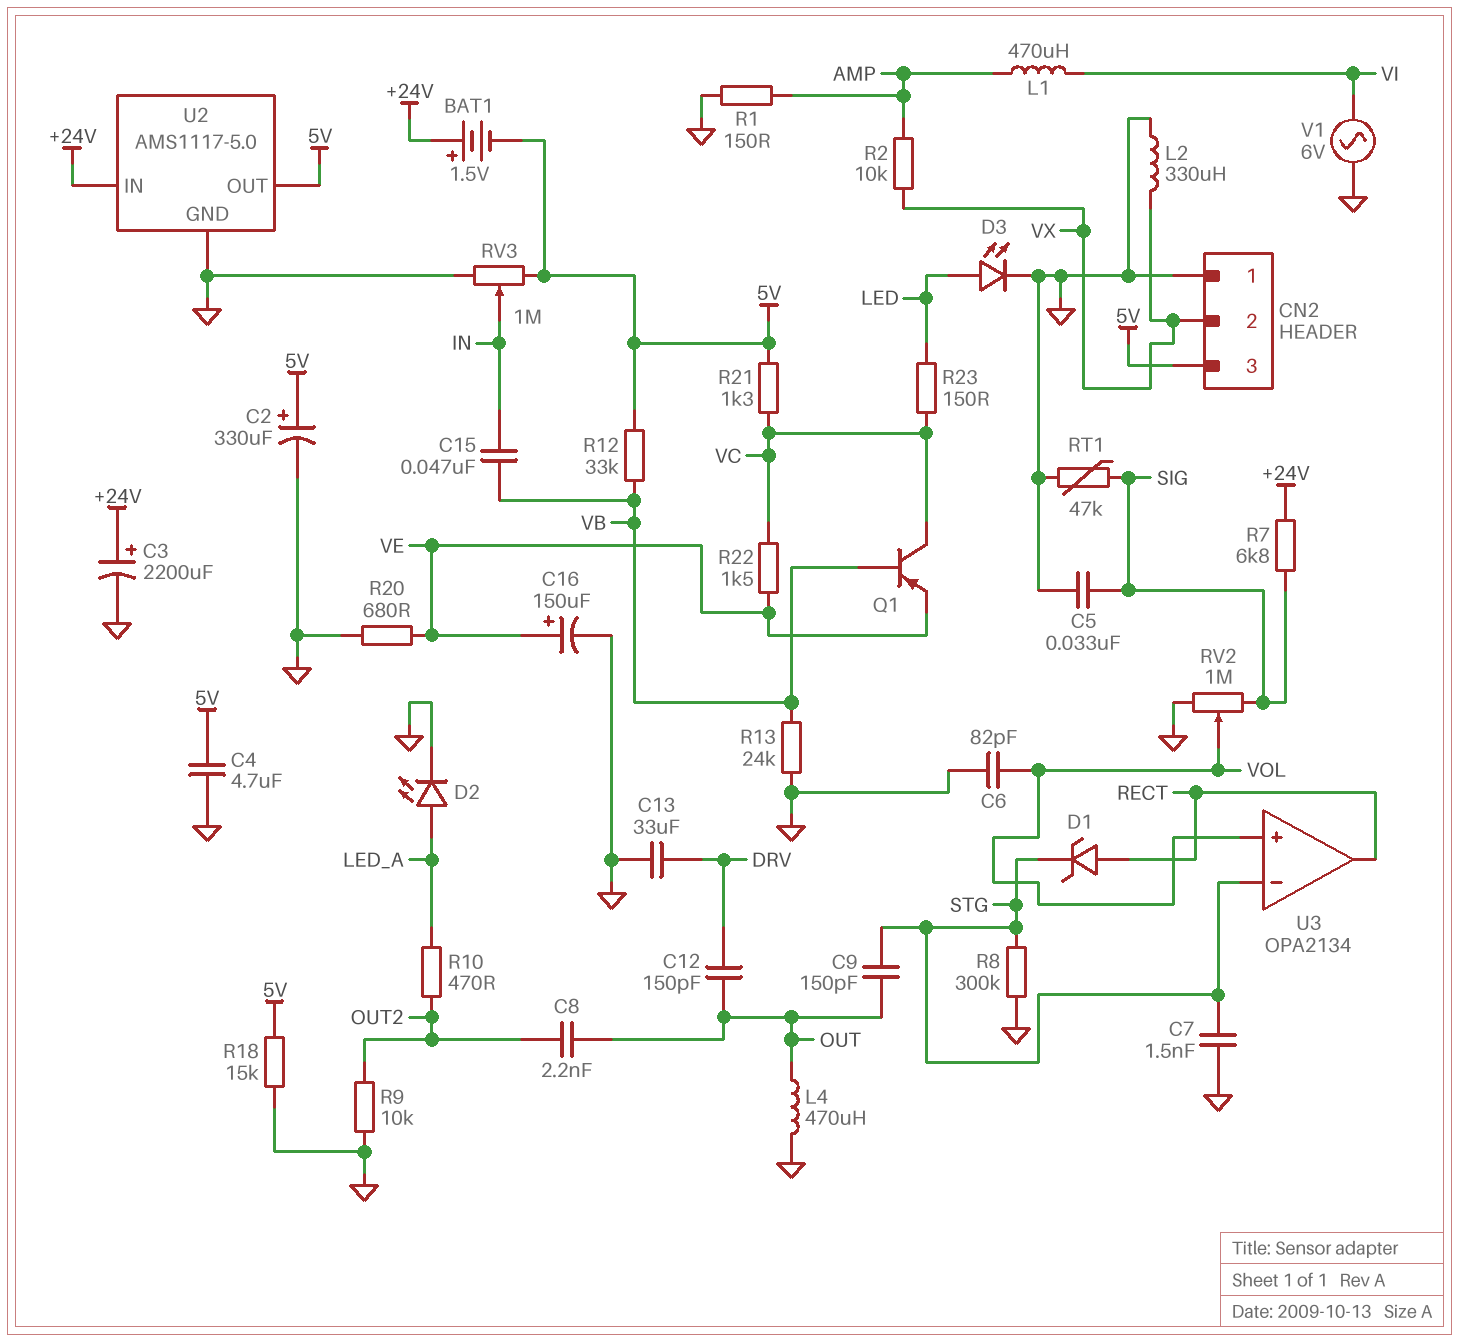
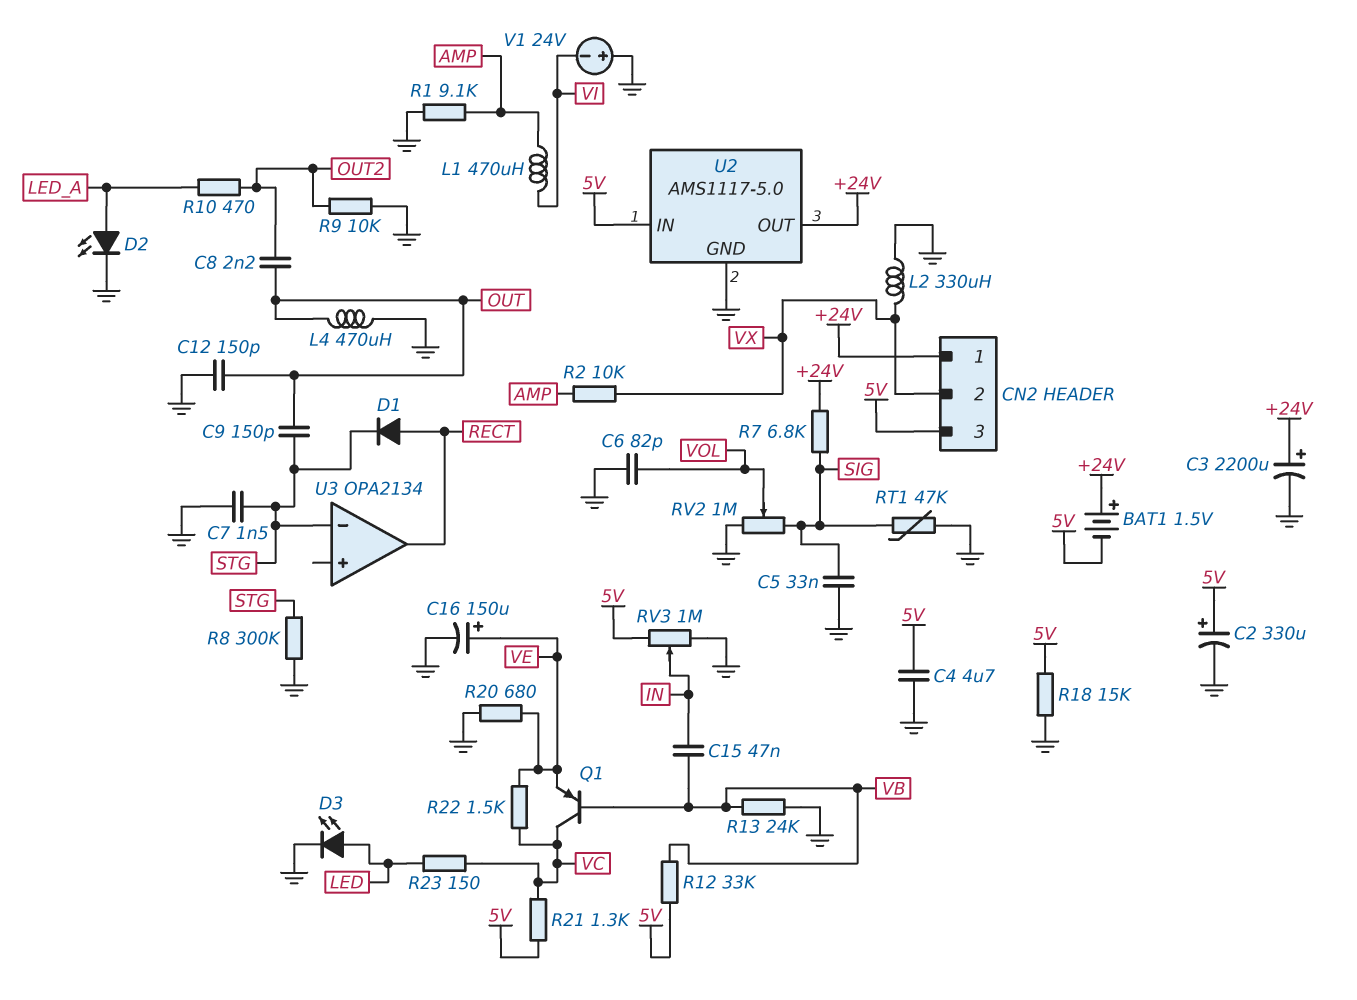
C12: 150pF (DRV, OUT) -> 150pF (GND, OUT)
C13: 33uF (DRV, GND) -> none
CN2 pin 1: GND -> +24V
D1: zener (A RECT, K STG) -> diode (A RECT, K STG)
R1: 150 (AMP, GND) -> 9.1k (AMP, GND)
U2 pin IN: +24V -> 5V
U2 pin OUT: 5V -> +24V
U3 pin in+: VOL -> none
V1: AC 6V (GND, VI) -> 24V (plus GND, minus VI)

